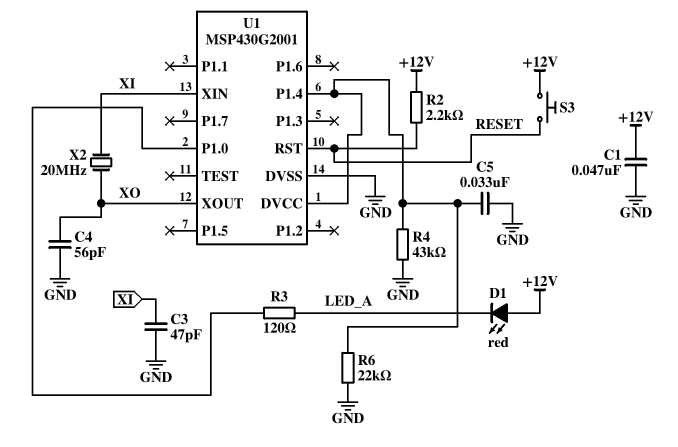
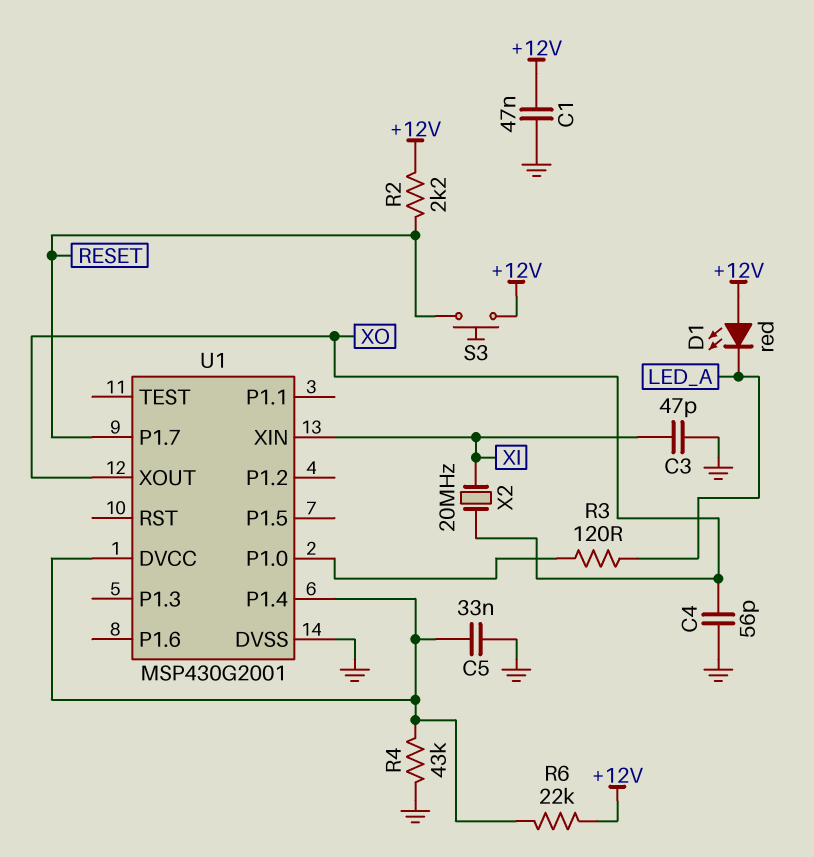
R6: 22k (GND, U1/DVCC) -> 22k (+12V, U1/DVCC)
U1 pin P1.7: none -> RESET
U1 pin RST: RESET -> none

